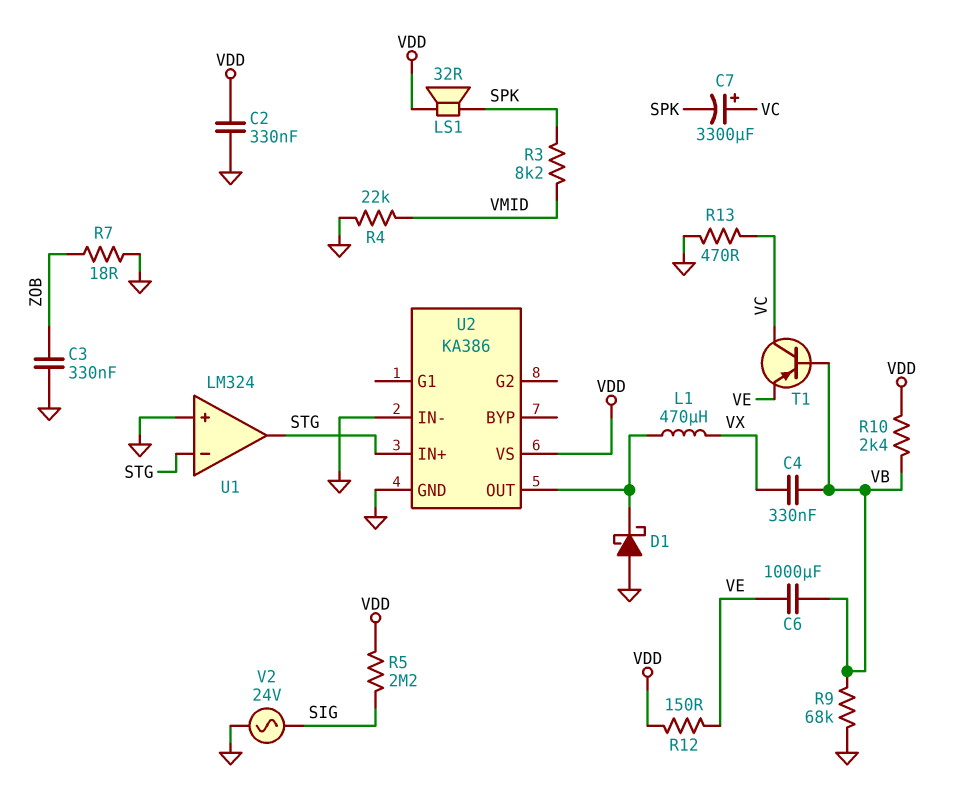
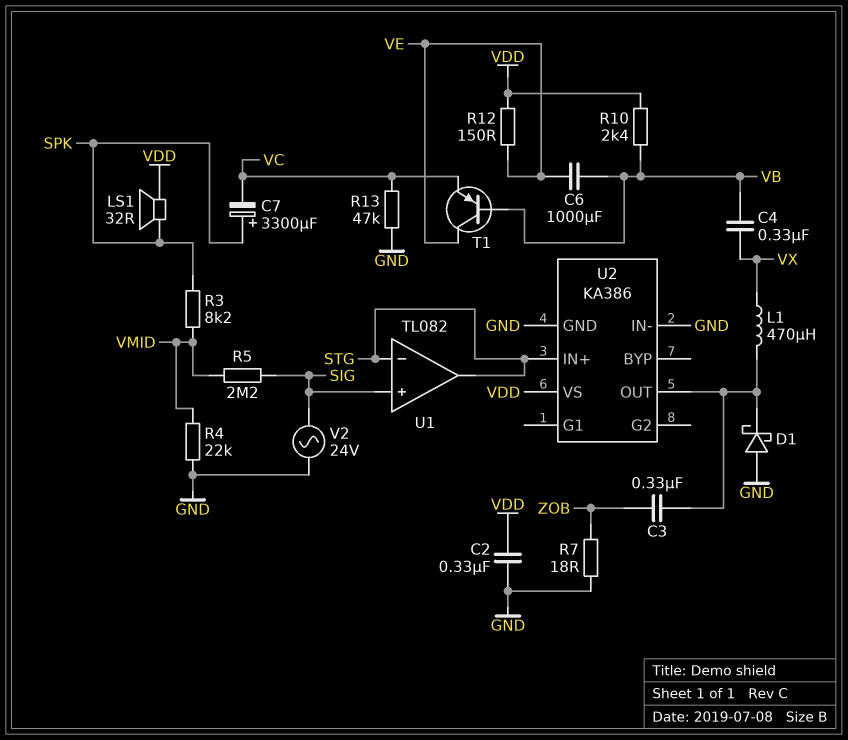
C3: 330nF (GND, ZOB) -> 330nF (U2/OUT, ZOB)
C7: 3300uF (plus VC, minus SPK) -> 3300uF (plus SPK, minus VC)
R5: 2.2M (SIG, VDD) -> 2.2M (SIG, VMID)
R9: 68k (GND, VB) -> none
R13: 470 (GND, VC) -> 47k (GND, VC)
T1: PNP (B VB, C VC, E VE) -> PNP (B VB, C VE, E VC)
U1: LM324 -> TL082
U1 pin in+: GND -> SIG

